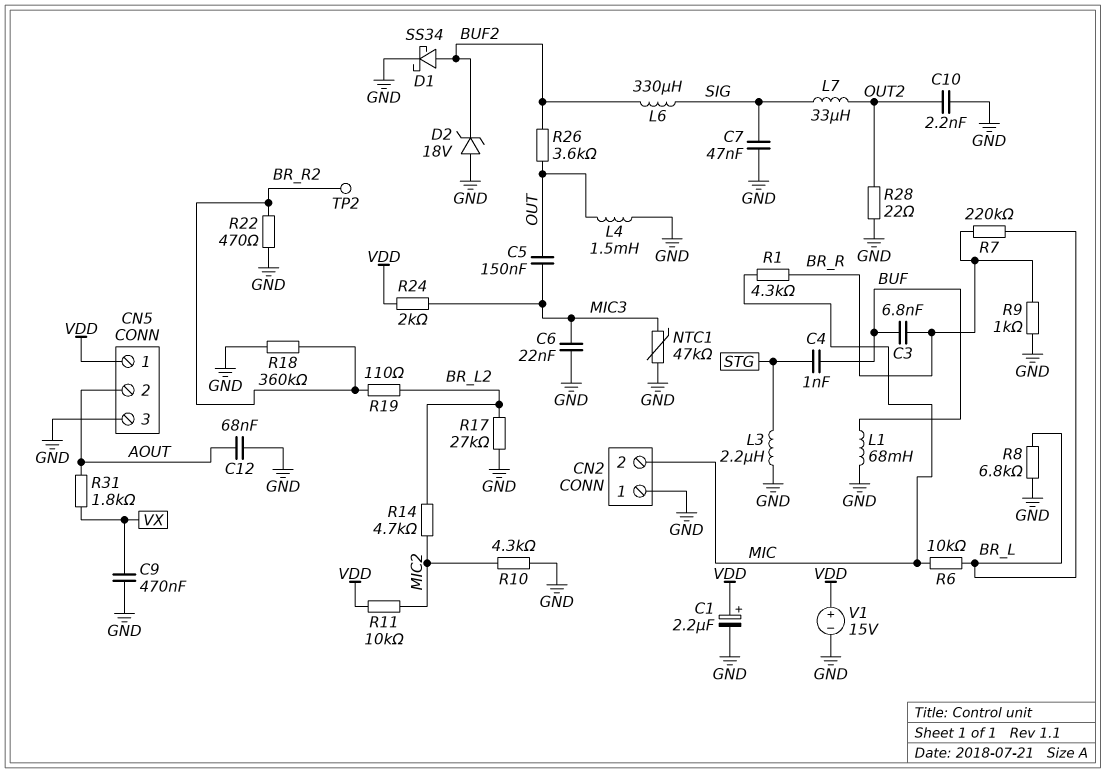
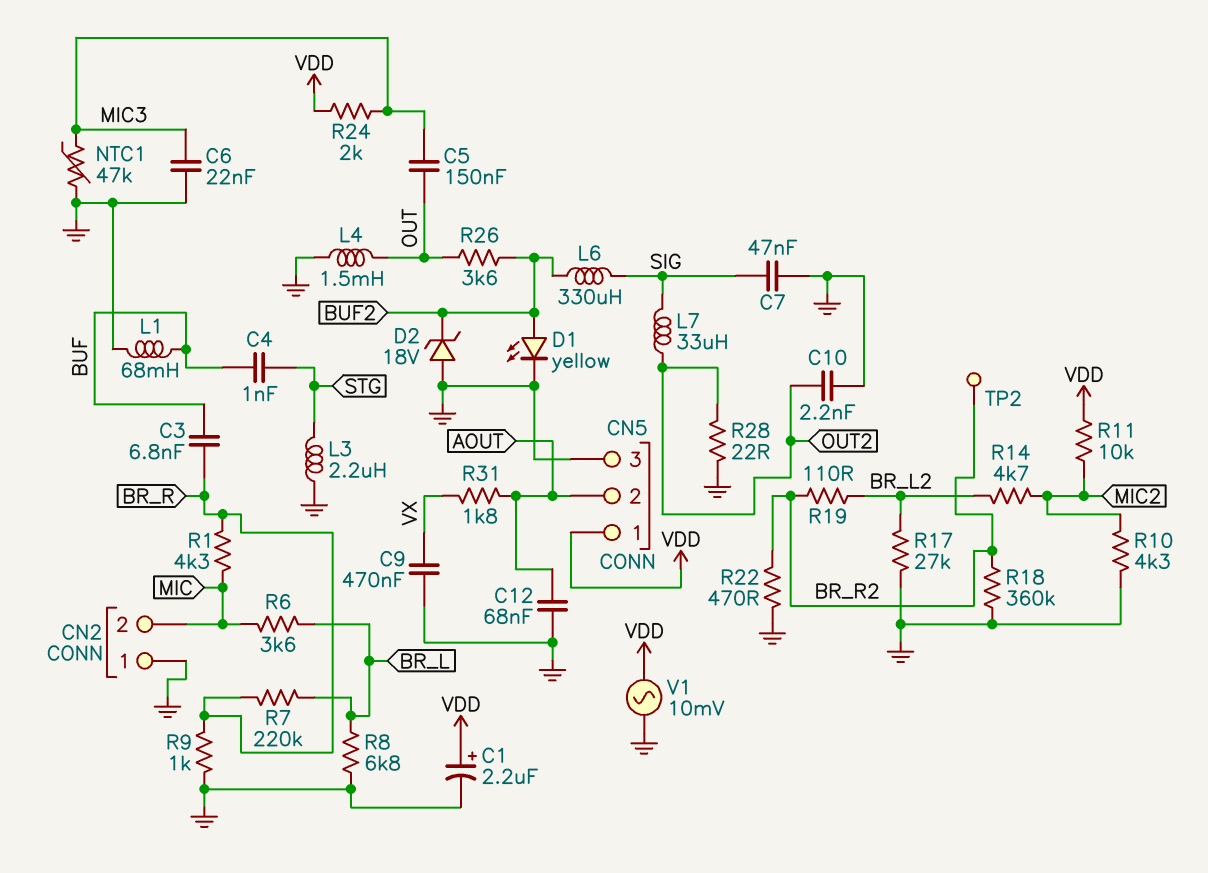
D1: schottky SS34 (A BUF2, K GND) -> LED yellow (A BUF2, K GND)
R6: 10k (BR_L, MIC) -> 3.6k (BR_L, MIC)
V1: 15V (plus VDD, minus GND) -> AC 10mV (GND, VDD)

